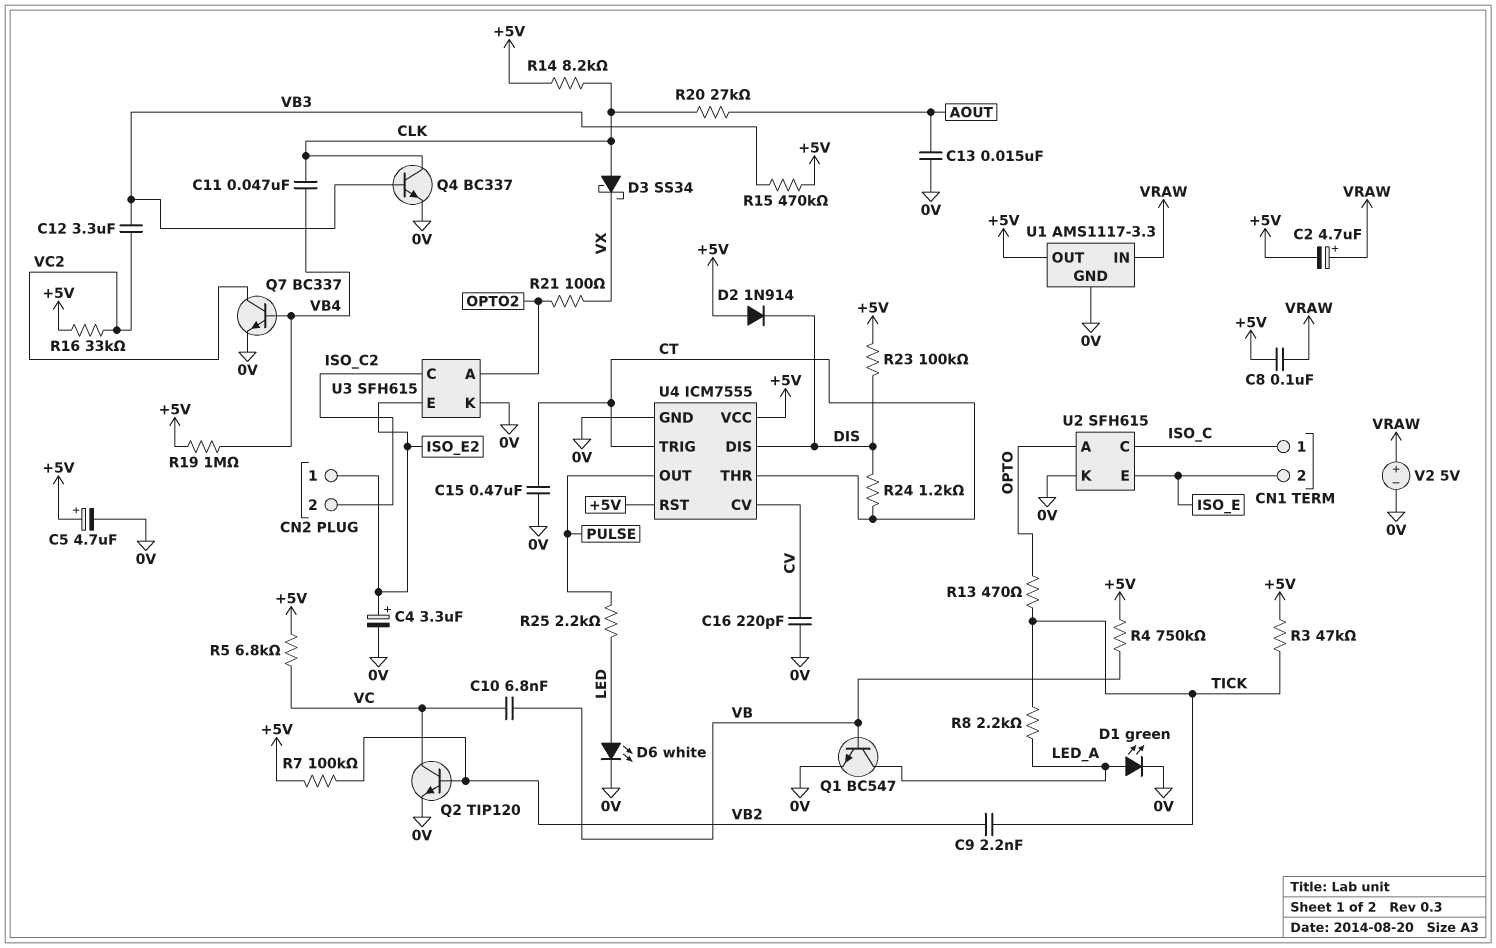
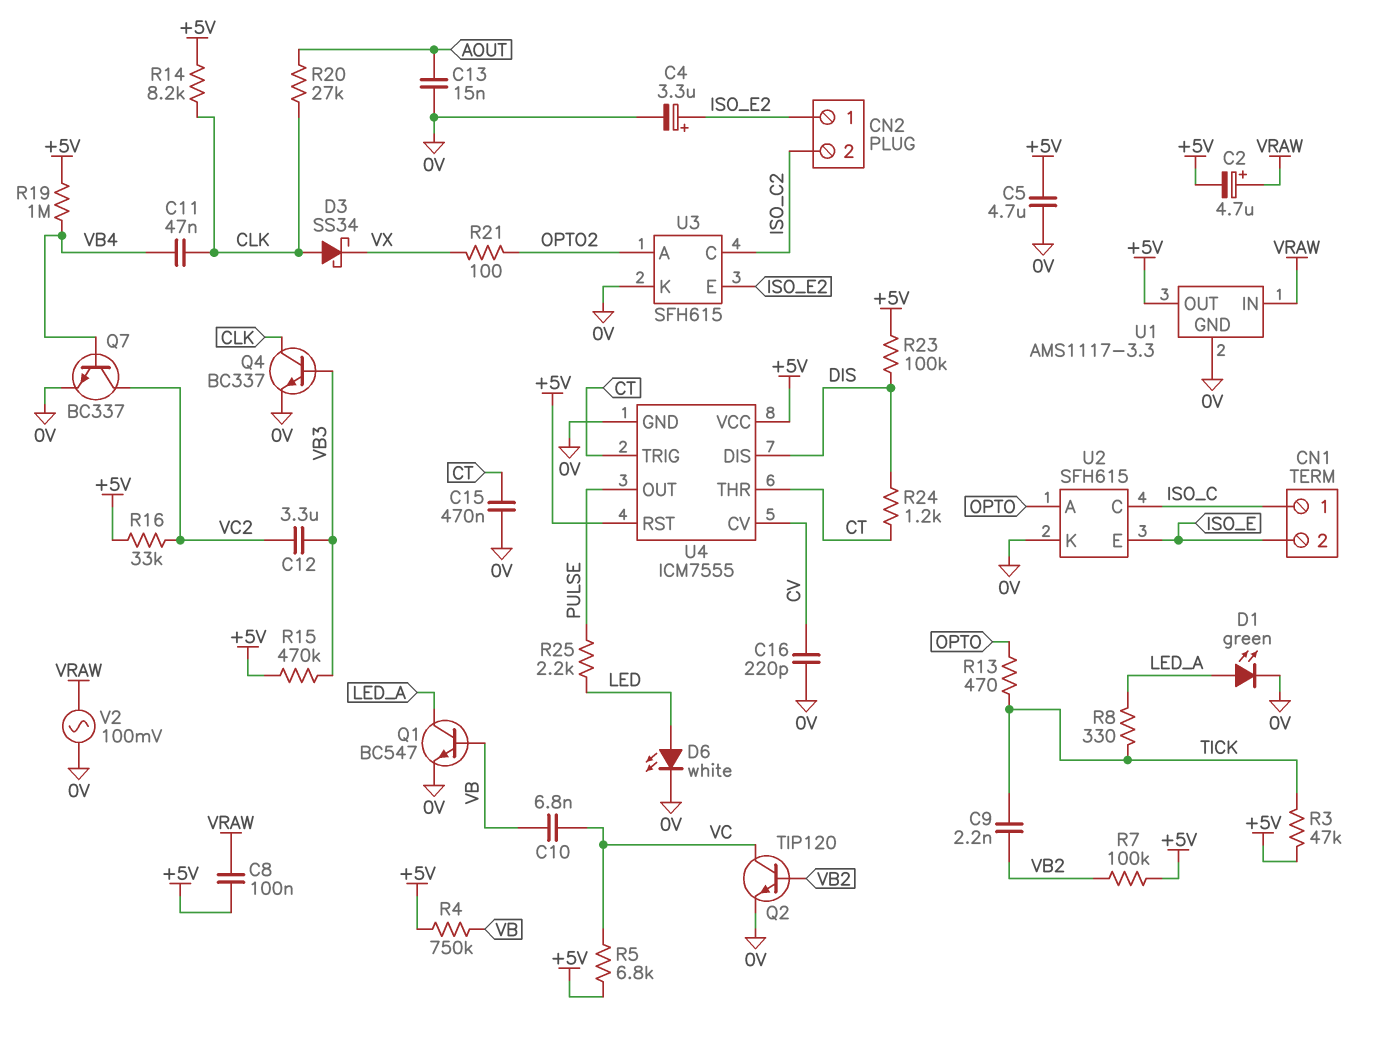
C5: 4.7uF (plus +5V, minus 0V) -> 4.7uF (+5V, 0V)
D2: diode 1N914 (A +5V, K DIS) -> none
R8: 2.2k (LED_A, TICK) -> 330 (LED_A, TICK)
V2: 5V (plus VRAW, minus 0V) -> AC 100mV (0V, VRAW)

